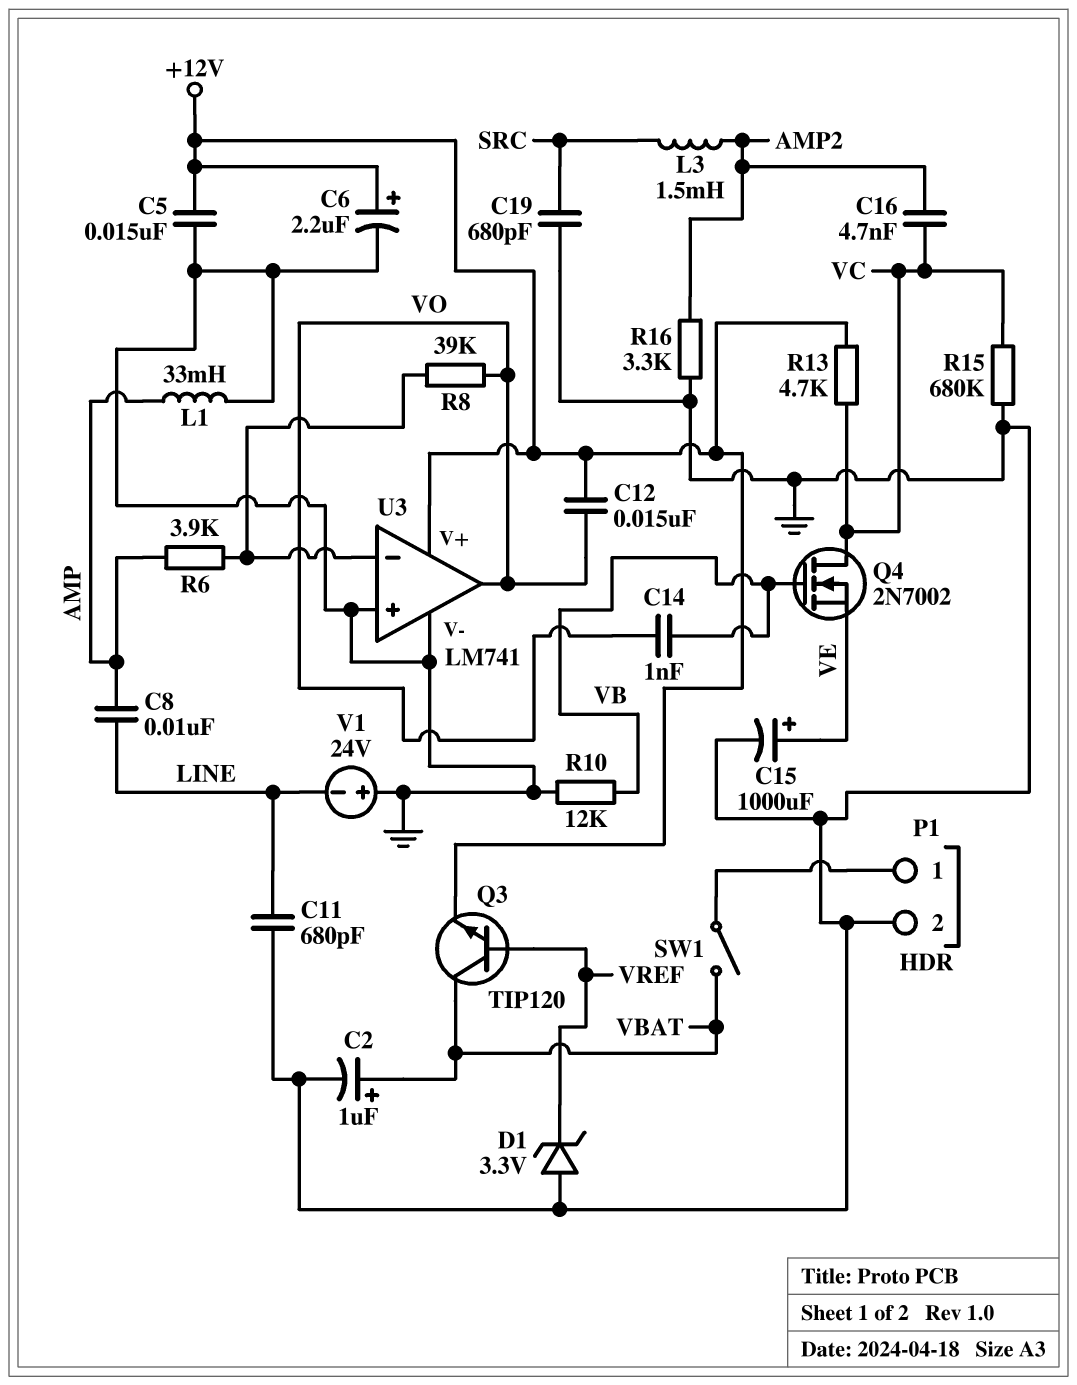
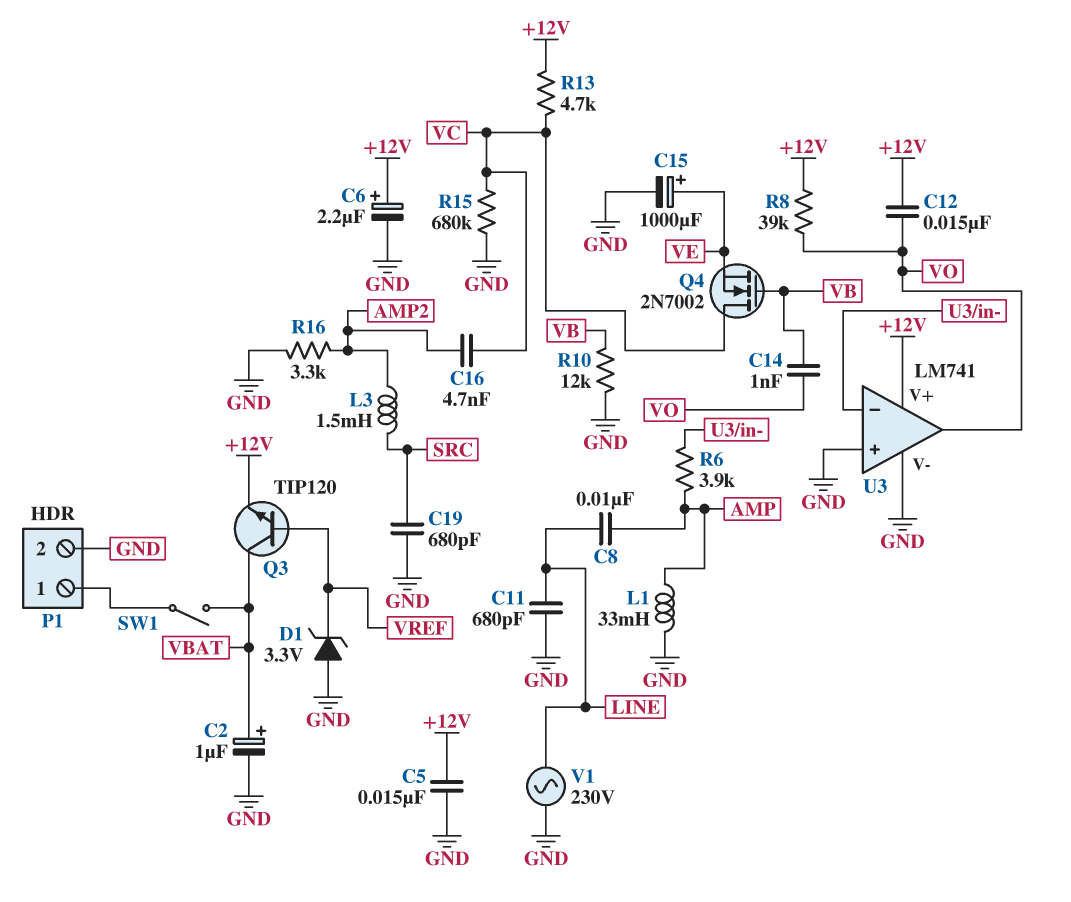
R8: 39k (U3/in-, VO) -> 39k (+12V, VO)
V1: 24V (plus GND, minus LINE) -> AC 230V (GND, LINE)

